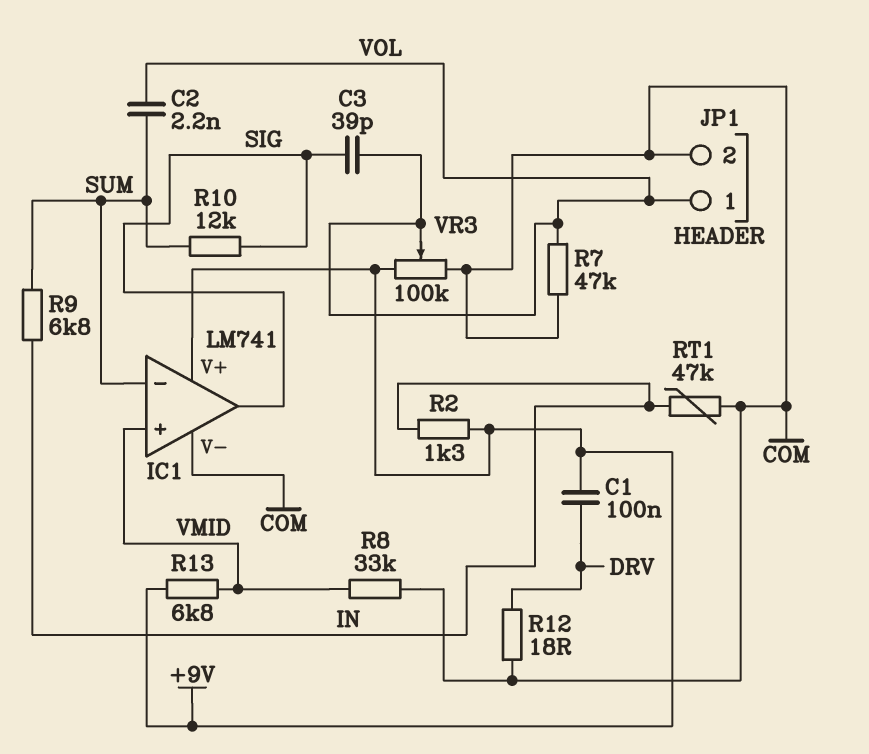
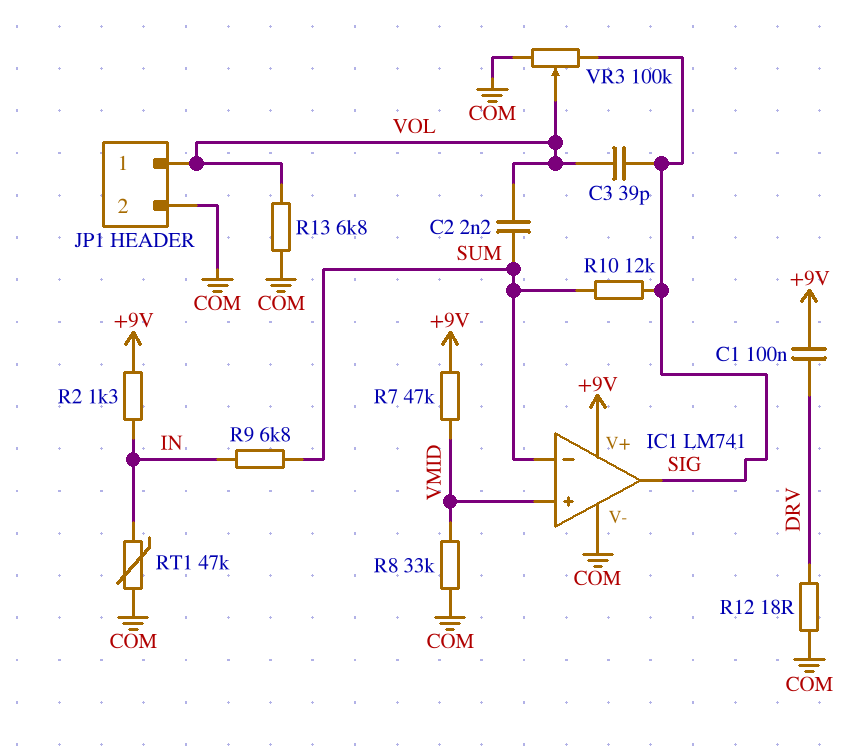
R7: 47k (COM, VOL) -> 47k (+9V, VMID)
R13: 6.8k (+9V, VMID) -> 6.8k (COM, VOL)
VR3: 100k (+9V, COM, wiper VOL) -> 100k (COM, SIG, wiper VOL)

